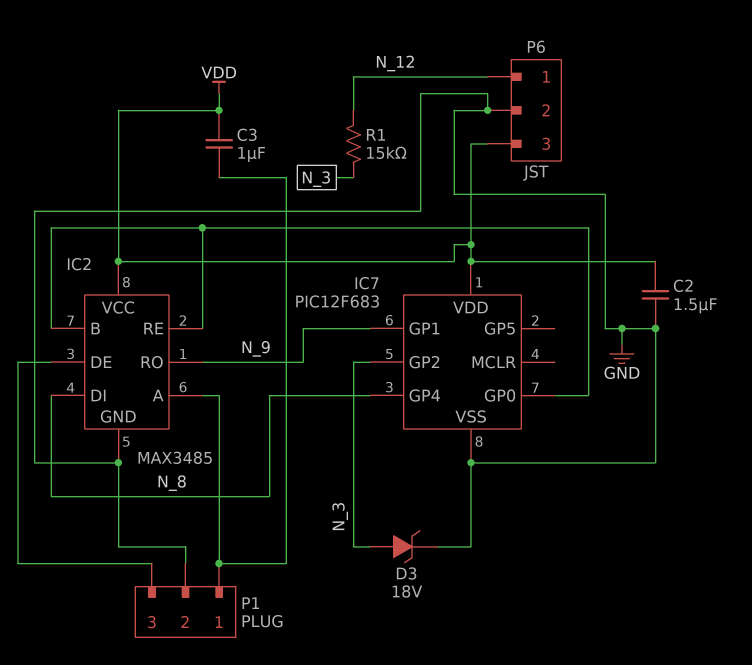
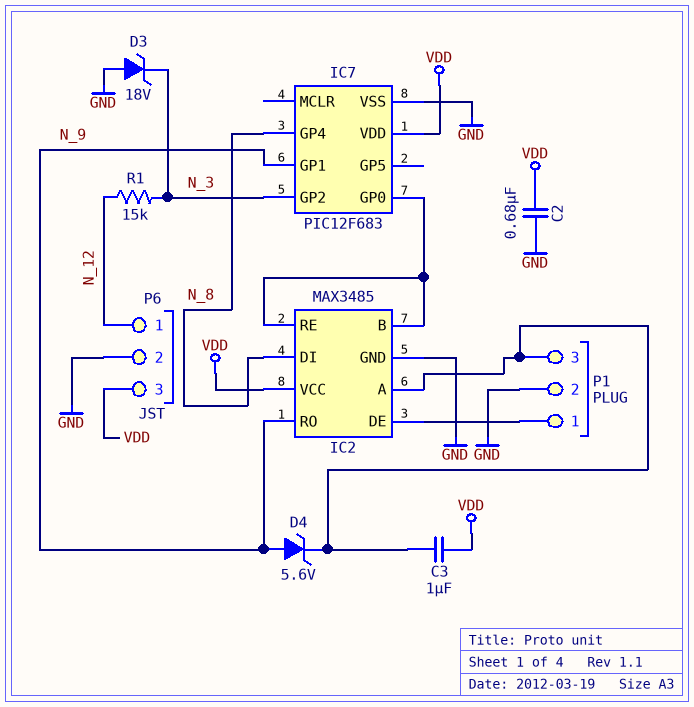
C2: 1.5uF (GND, VDD) -> 680nF (GND, VDD)
D3: zener 18V (A N_3, K GND) -> zener 18V (A GND, K N_3)
D4: none -> zener 5.6V (A N_9, K IC2/A)
P1 pin 1: IC2/A -> IC2/DE
P1 pin 3: IC2/DE -> IC2/A

